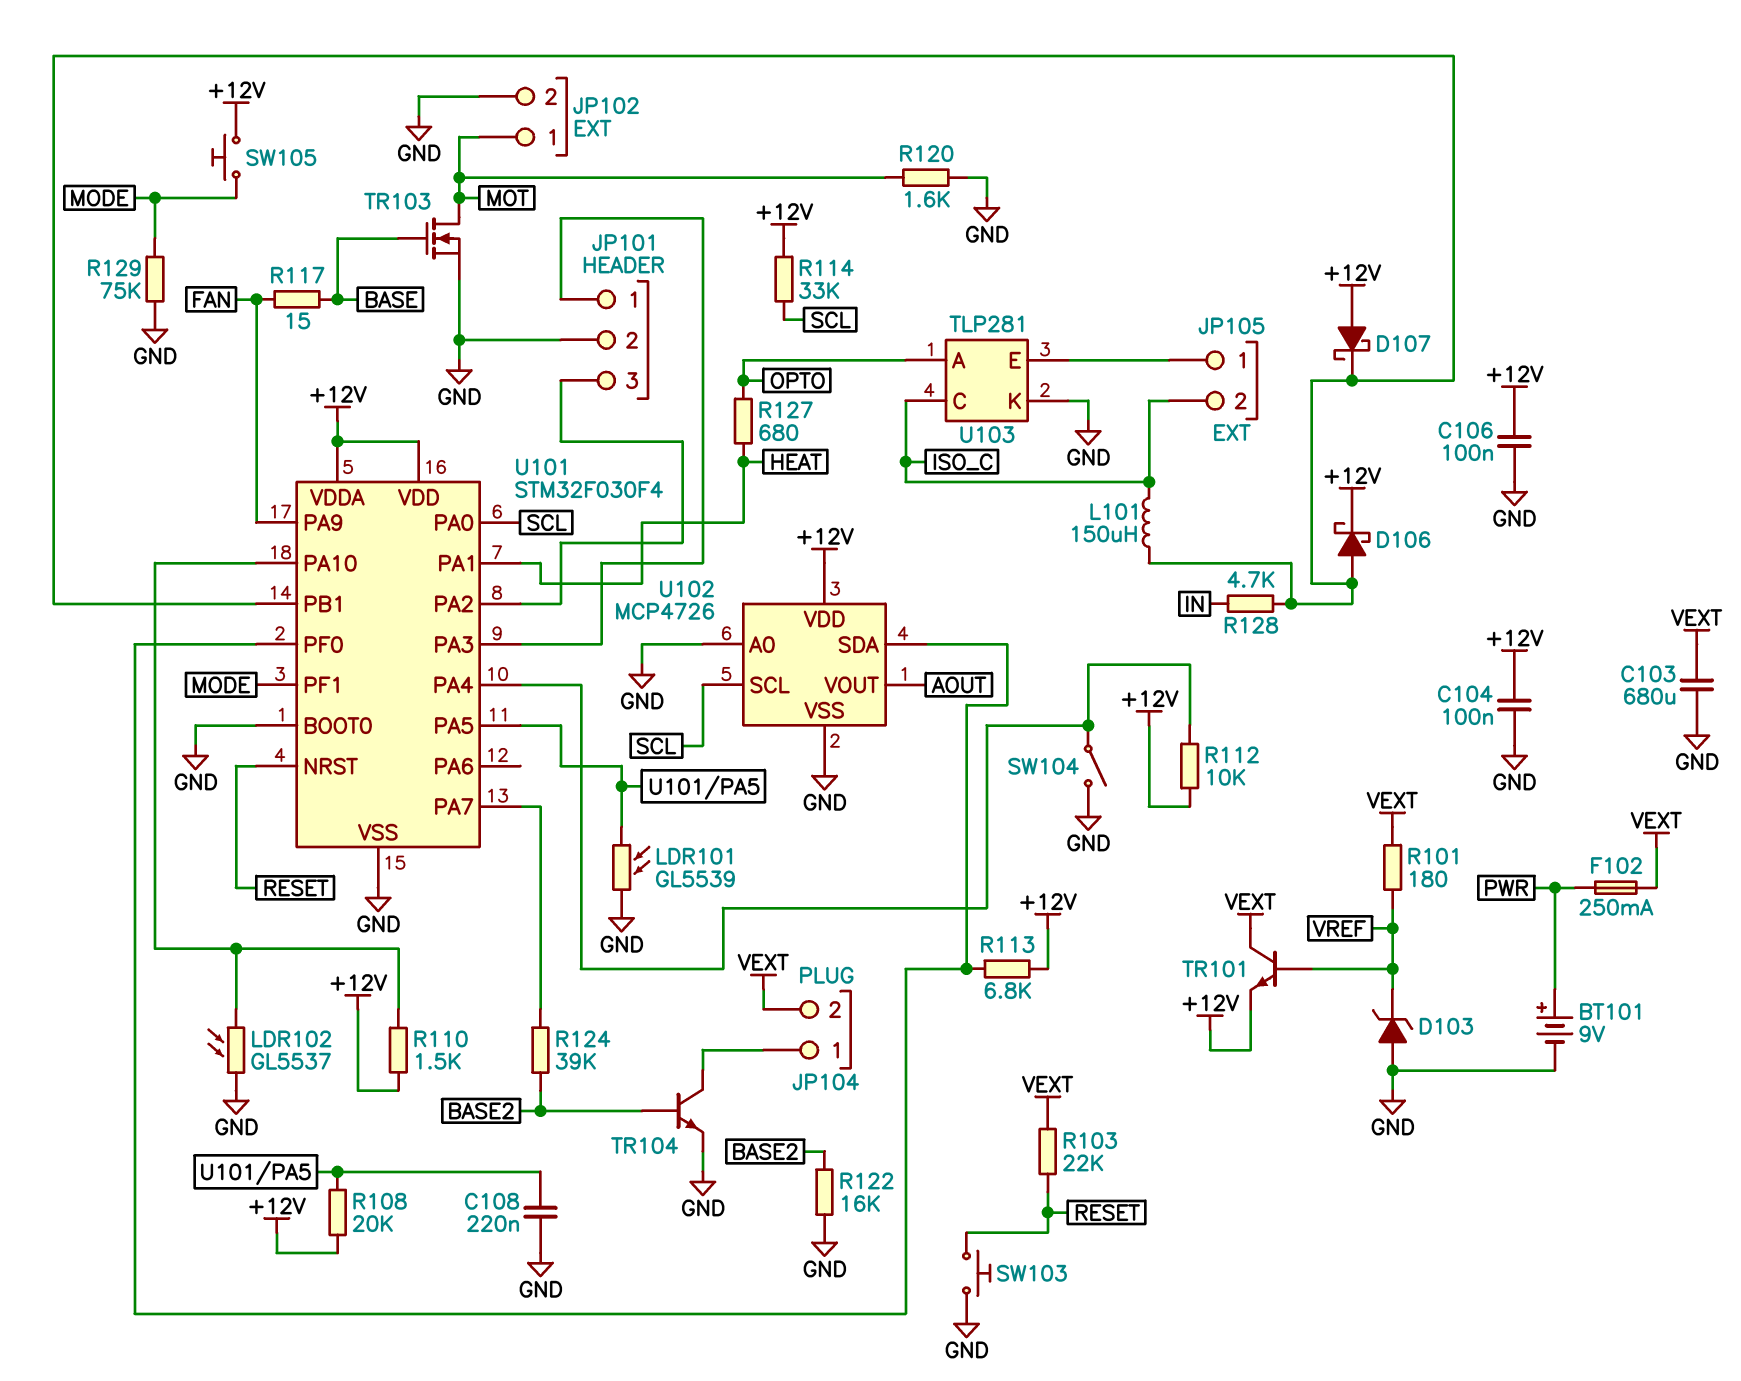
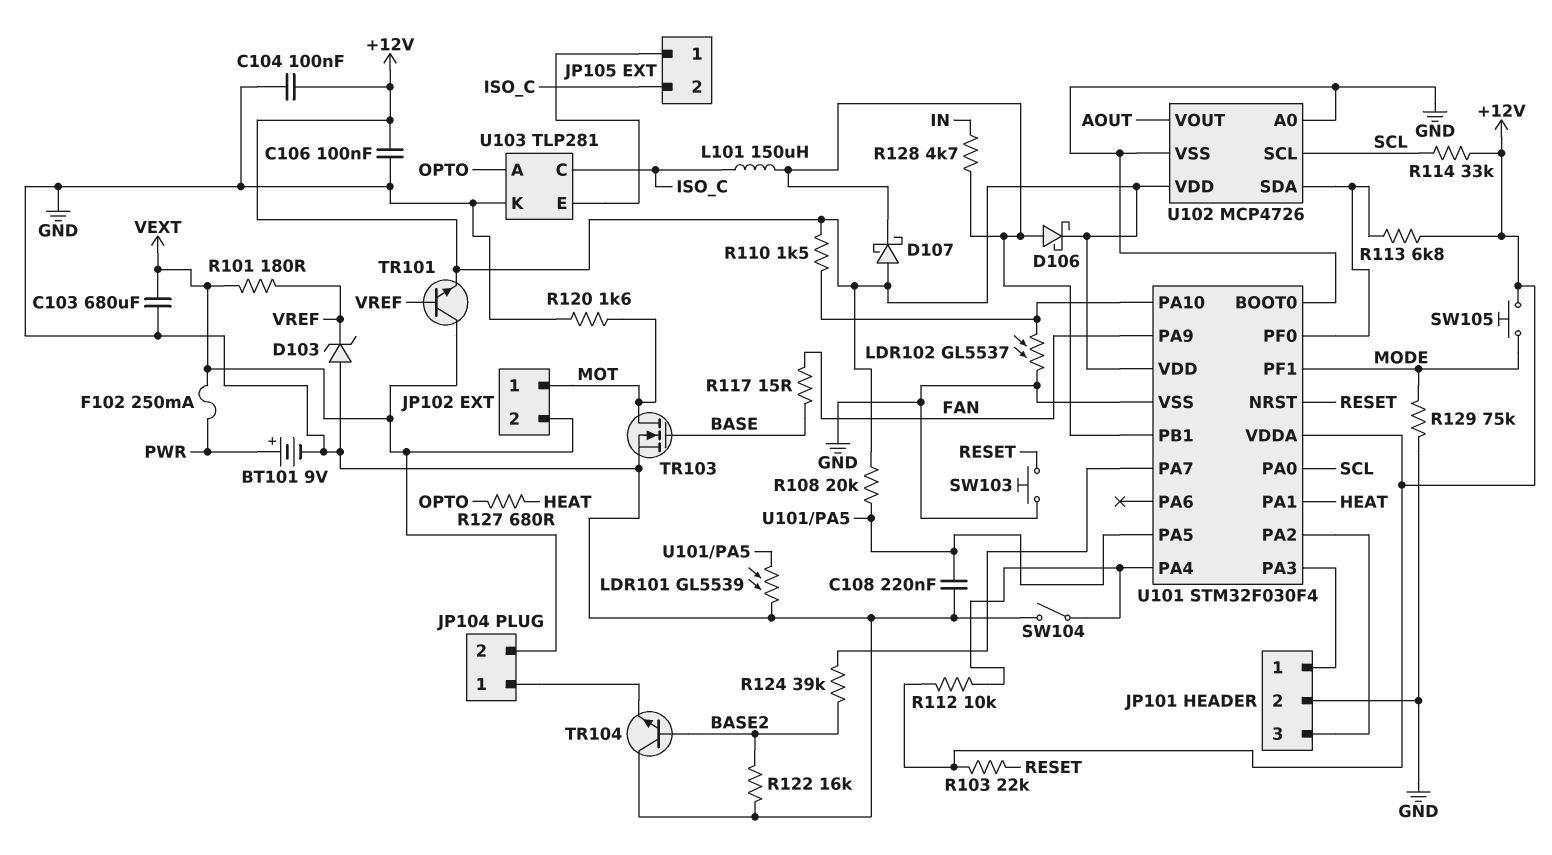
JP102 pin 2: GND -> VEXT
R103: 22k (RESET, VEXT) -> 22k (+12V, RESET)
TR104: NPN (B BASE2, C JP104/1, E GND) -> NPN (B BASE2, C GND, E JP104/1)

